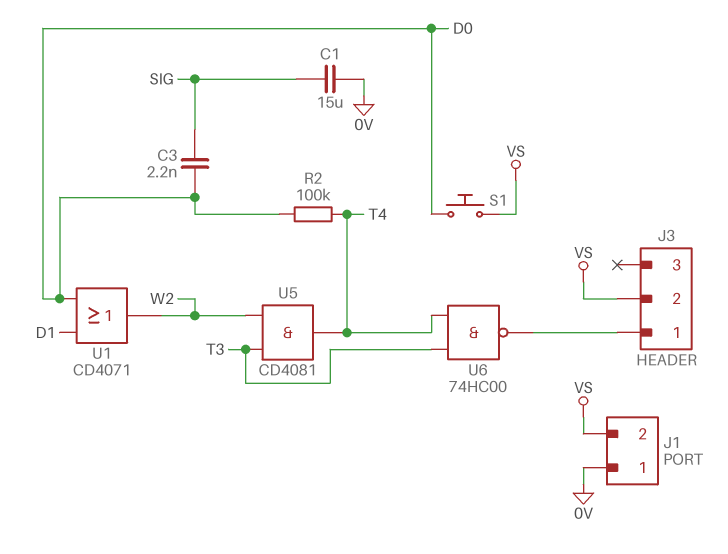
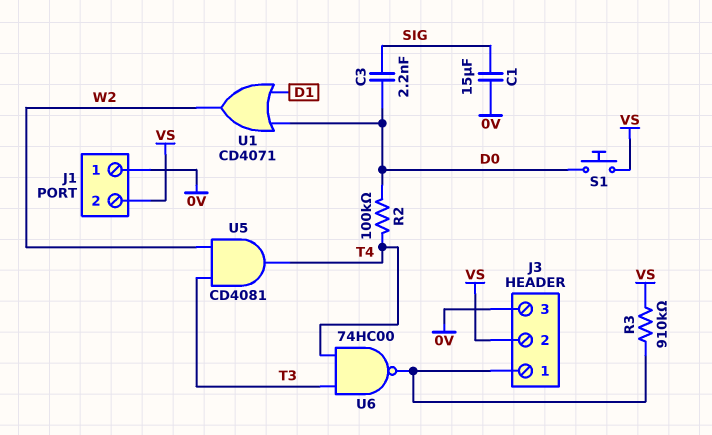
J3 pin 3: none -> 0V
R3: none -> 910k (J3/1, VS)

